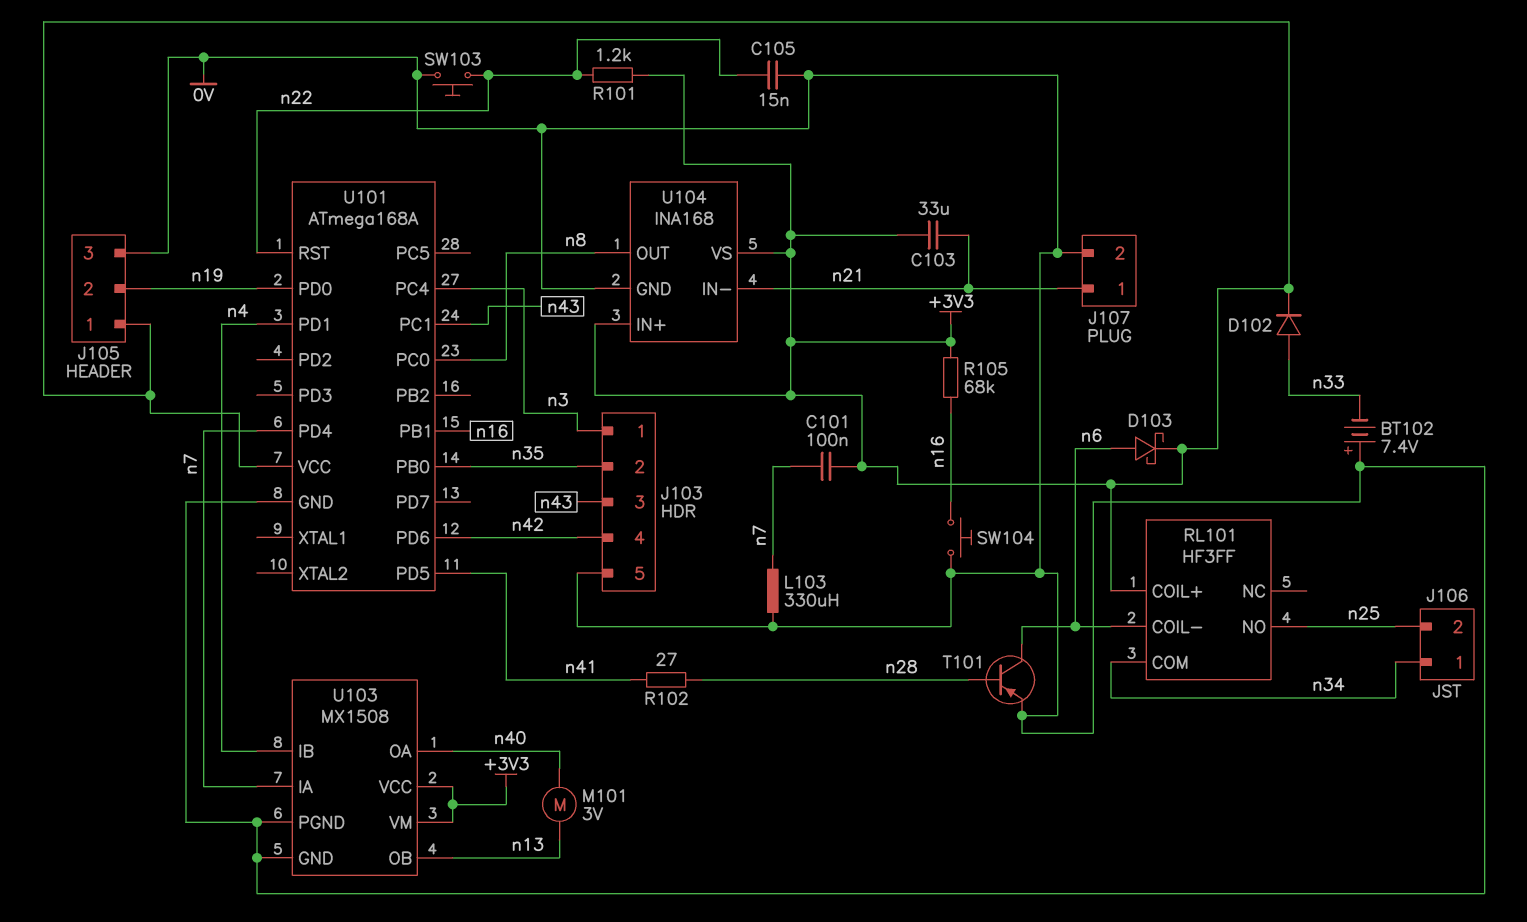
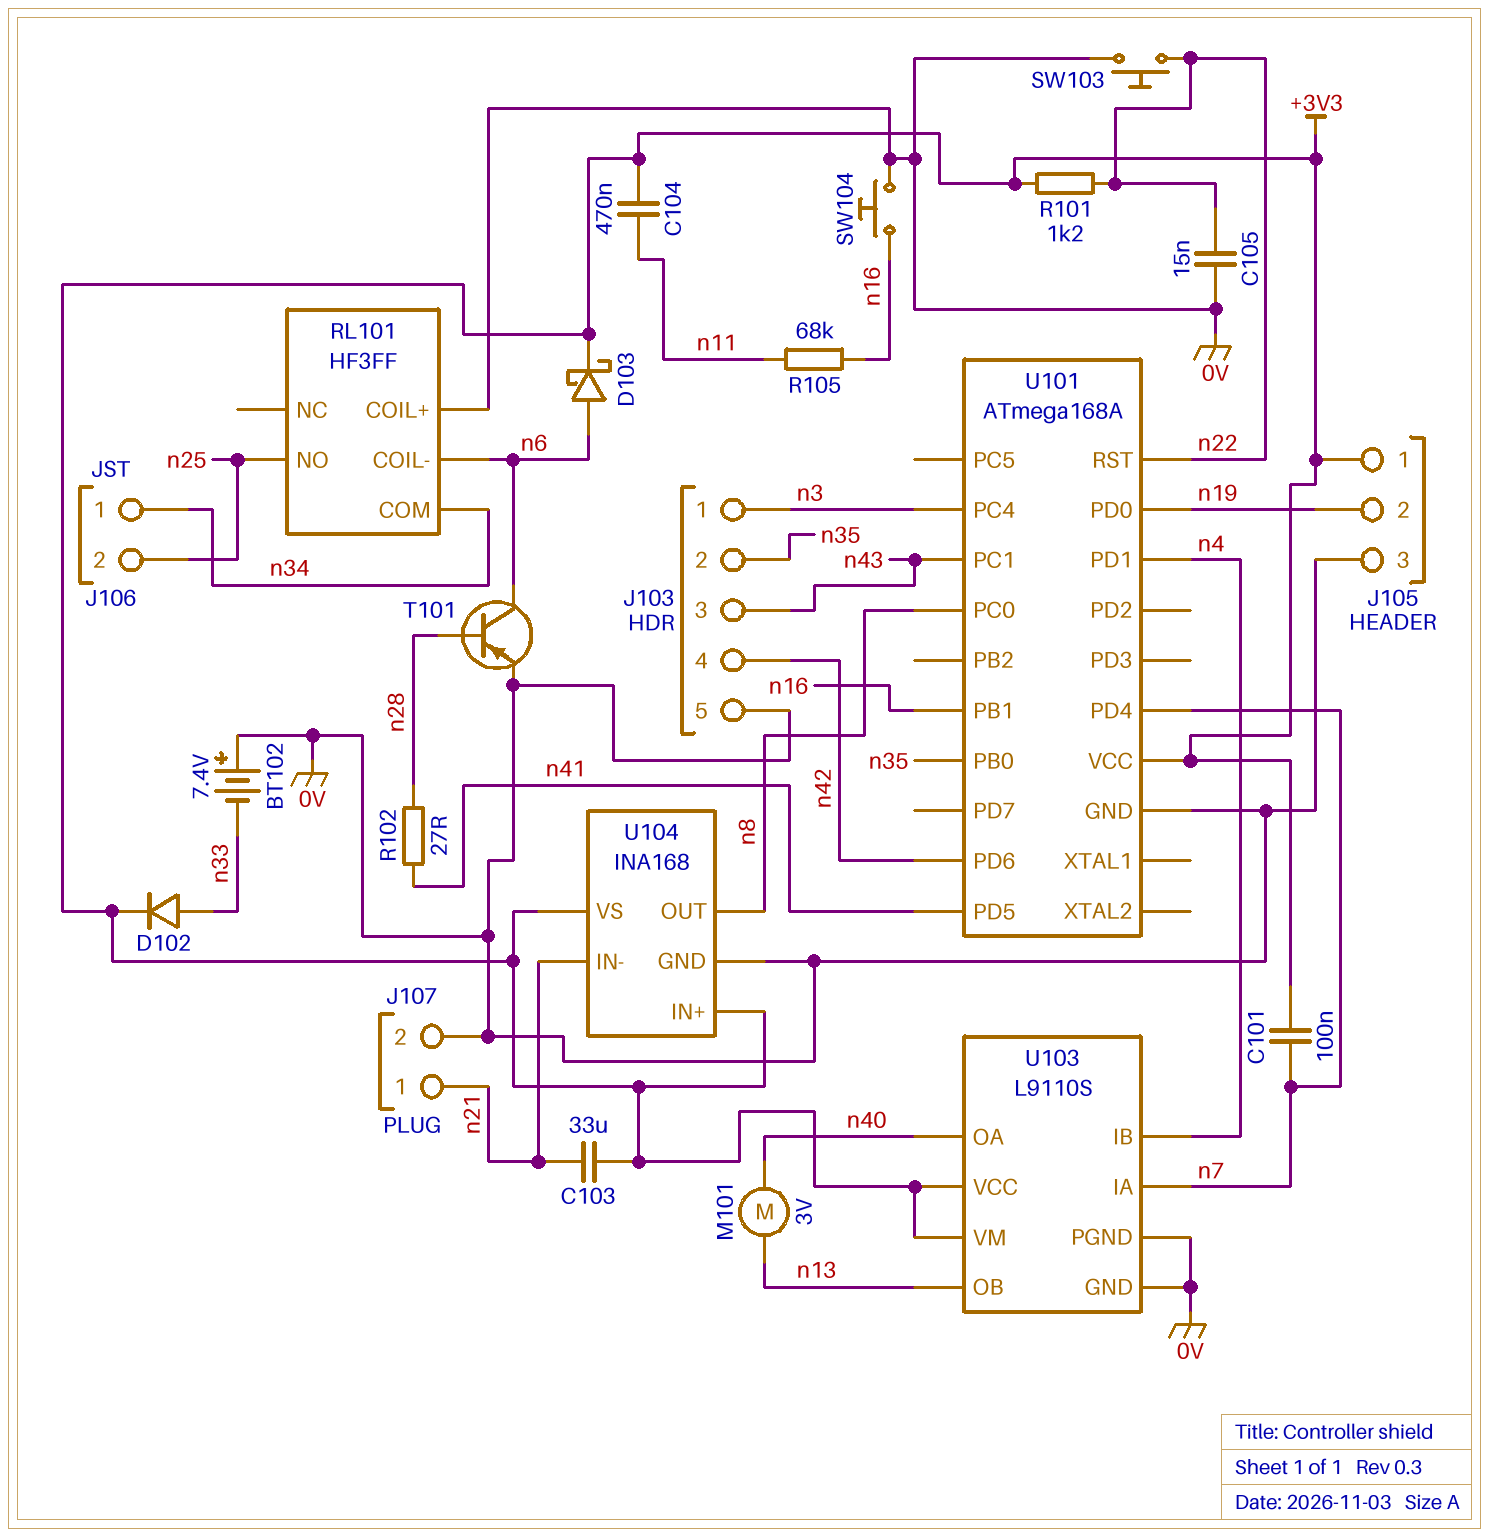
C104: none -> 470nF (+3V3, n11)
L103: 330uH (0V, n7) -> none
R105: 68k (+3V3, n16) -> 68k (n11, n16)
RL101 pin COIL+: +3V3 -> 0V
U103: MX1508 -> L9110S

